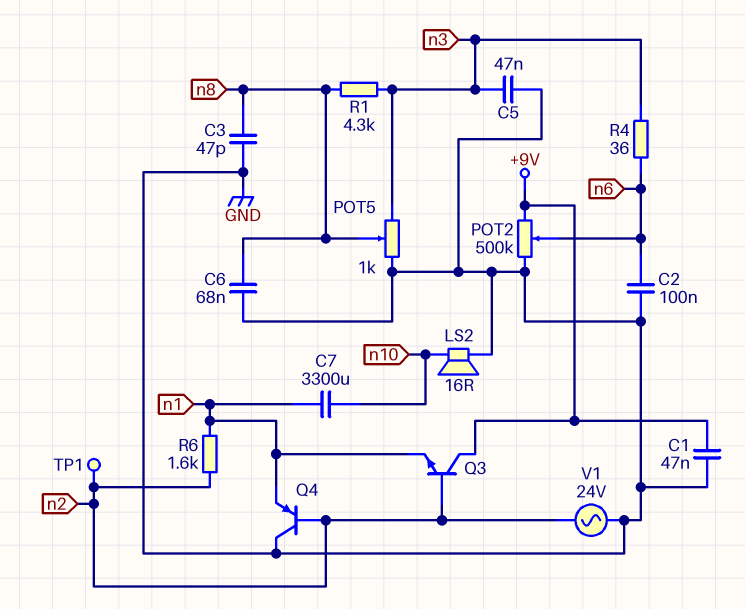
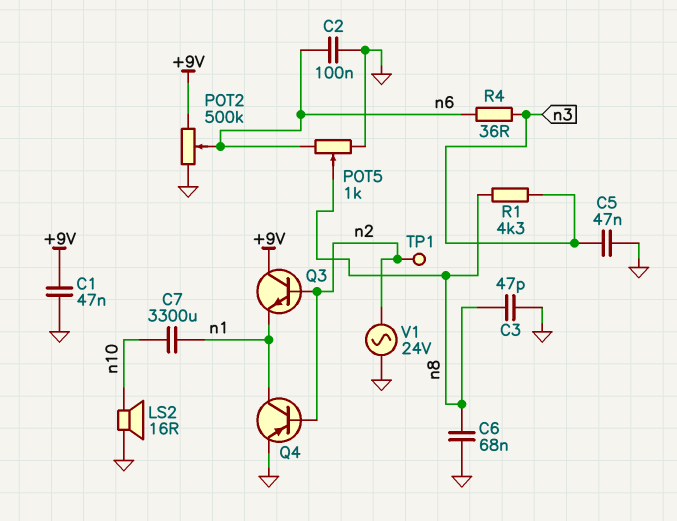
POT5: 1k (GND, n3, wiper n8) -> 1k (GND, n6, wiper n8)
Q4: PNP (B n2, C GND, E n1) -> PNP (B n2, C n1, E GND)
R6: 1.6k (n1, n2) -> none

